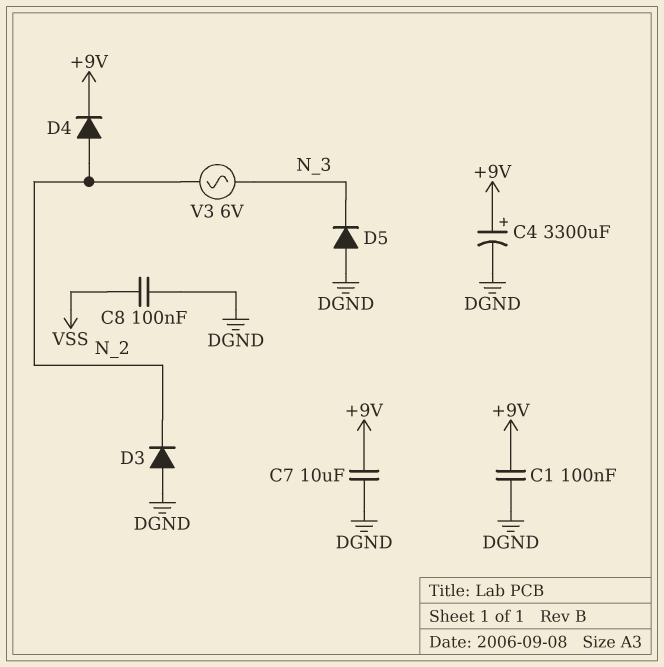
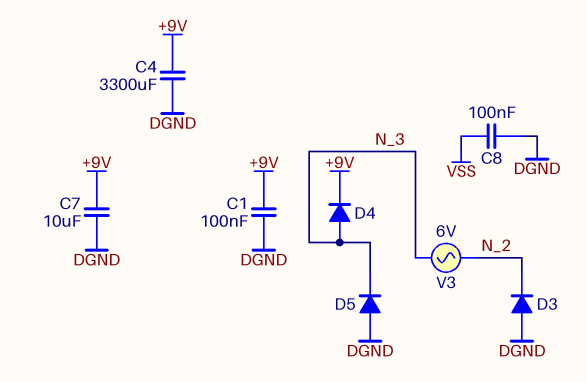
C4: 3300uF (plus +9V, minus DGND) -> 3300uF (+9V, DGND)
D4: diode (A N_2, K +9V) -> diode (A N_3, K +9V)

